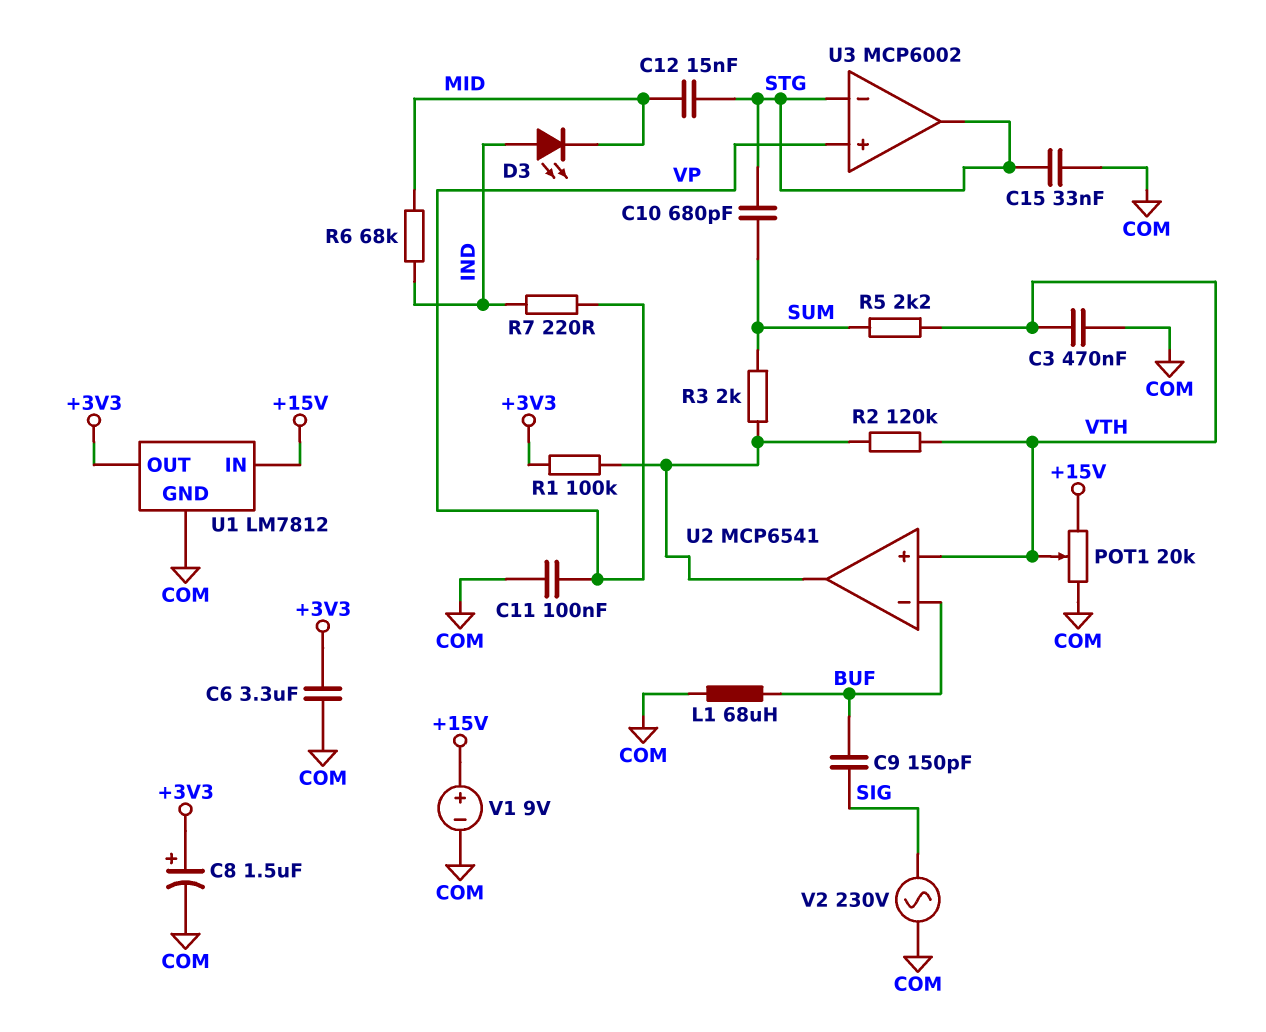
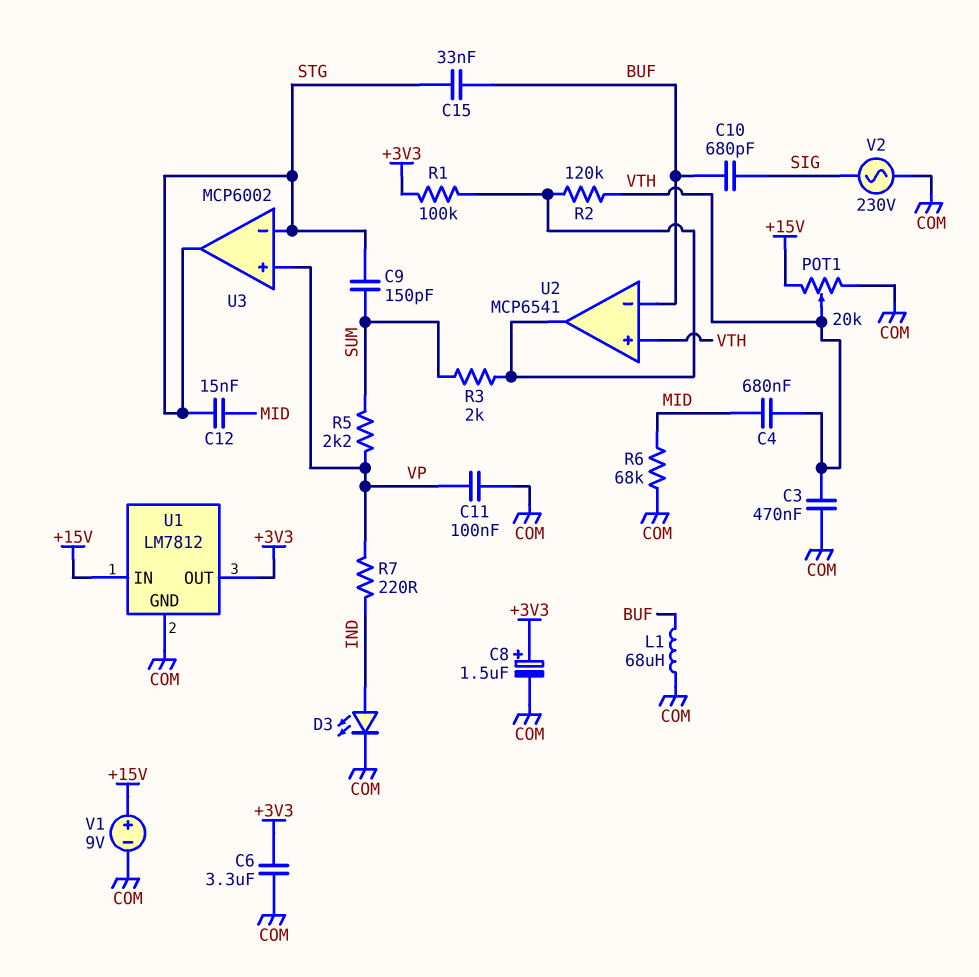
C4: none -> 680nF (MID, VTH)
C9: 150pF (BUF, SIG) -> 150pF (STG, SUM)
C10: 680pF (STG, SUM) -> 680pF (BUF, SIG)
C15: 33nF (COM, STG) -> 33nF (BUF, STG)
D3: LED (A IND, K MID) -> LED (A IND, K COM)
R5: 2.2k (SUM, VTH) -> 2.2k (SUM, VP)
R6: 68k (IND, MID) -> 68k (COM, MID)

